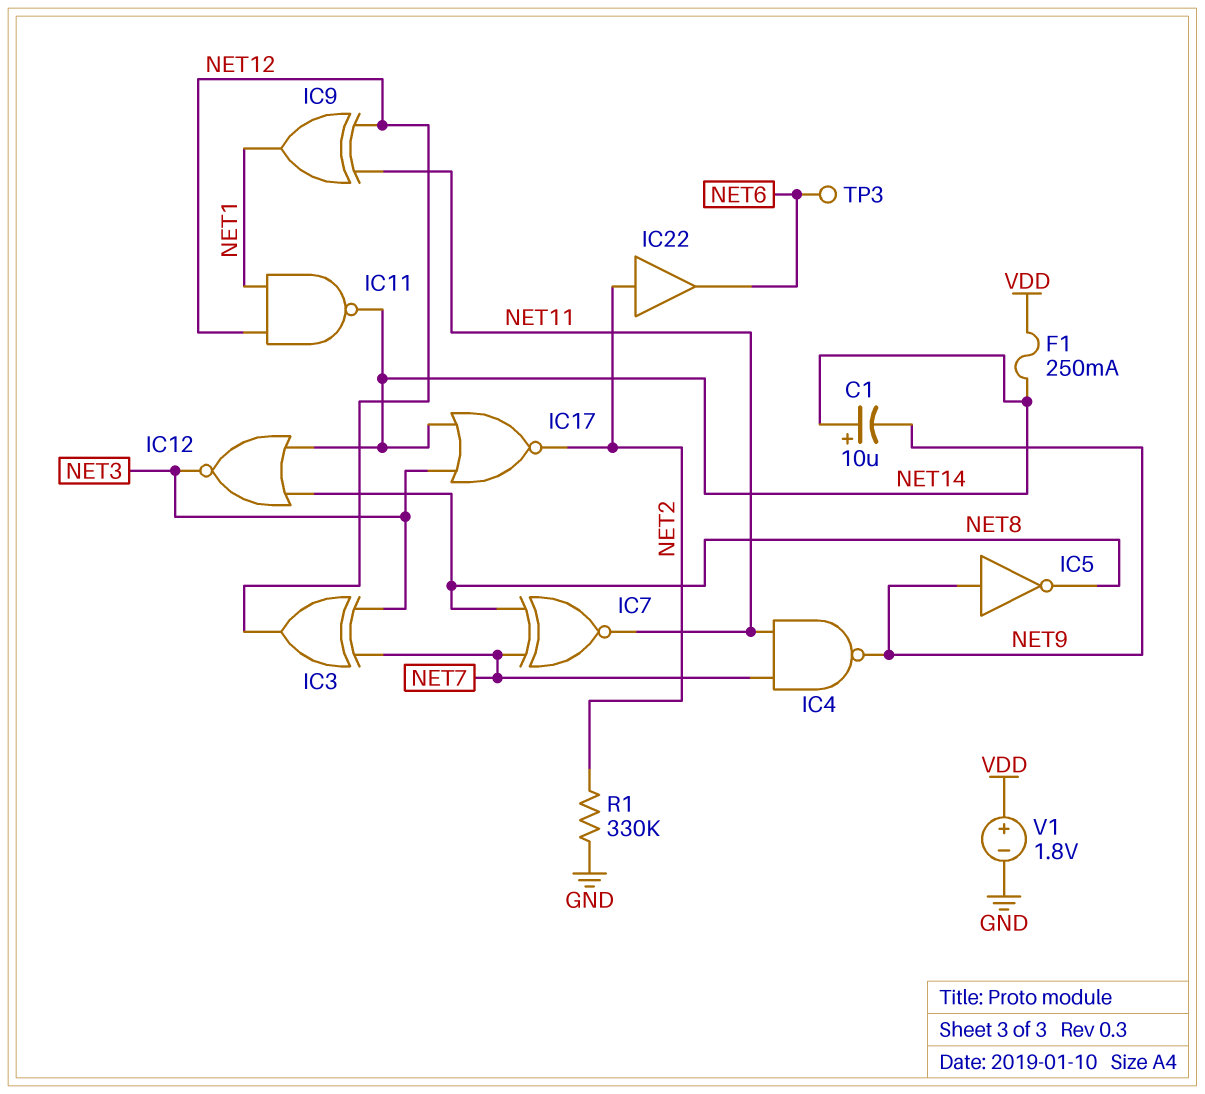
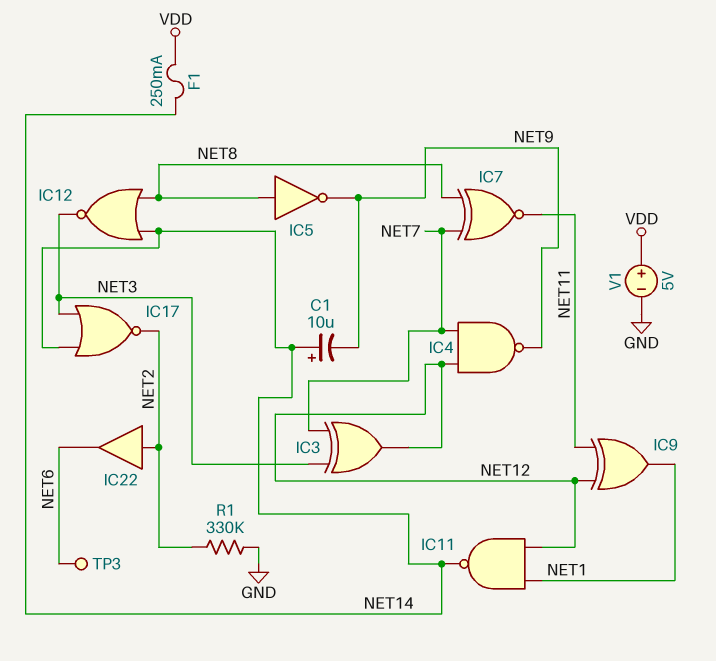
IC4: NAND (in NET7, in NET11, out NET9) -> NAND (in NET7, in NET12, out NET9)
IC5: NOT (in NET9, out NET8) -> NOT (in NET8, out NET9)
V1: 1.8V (plus VDD, minus GND) -> 5V (plus VDD, minus GND)

